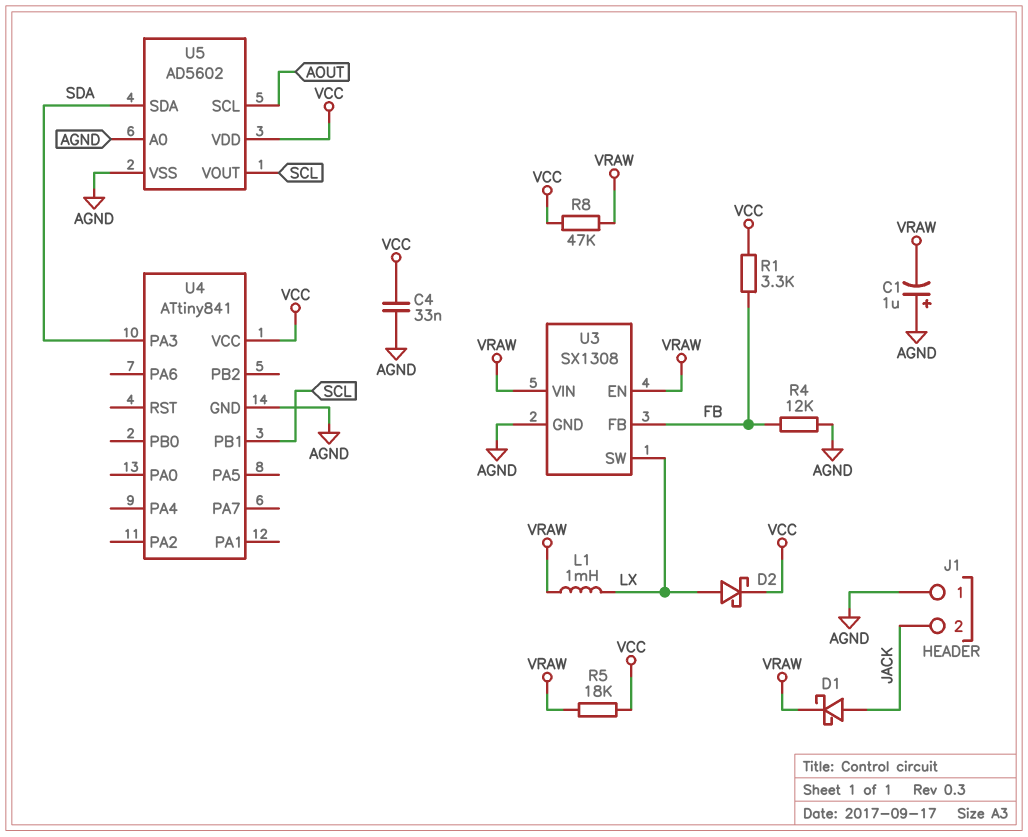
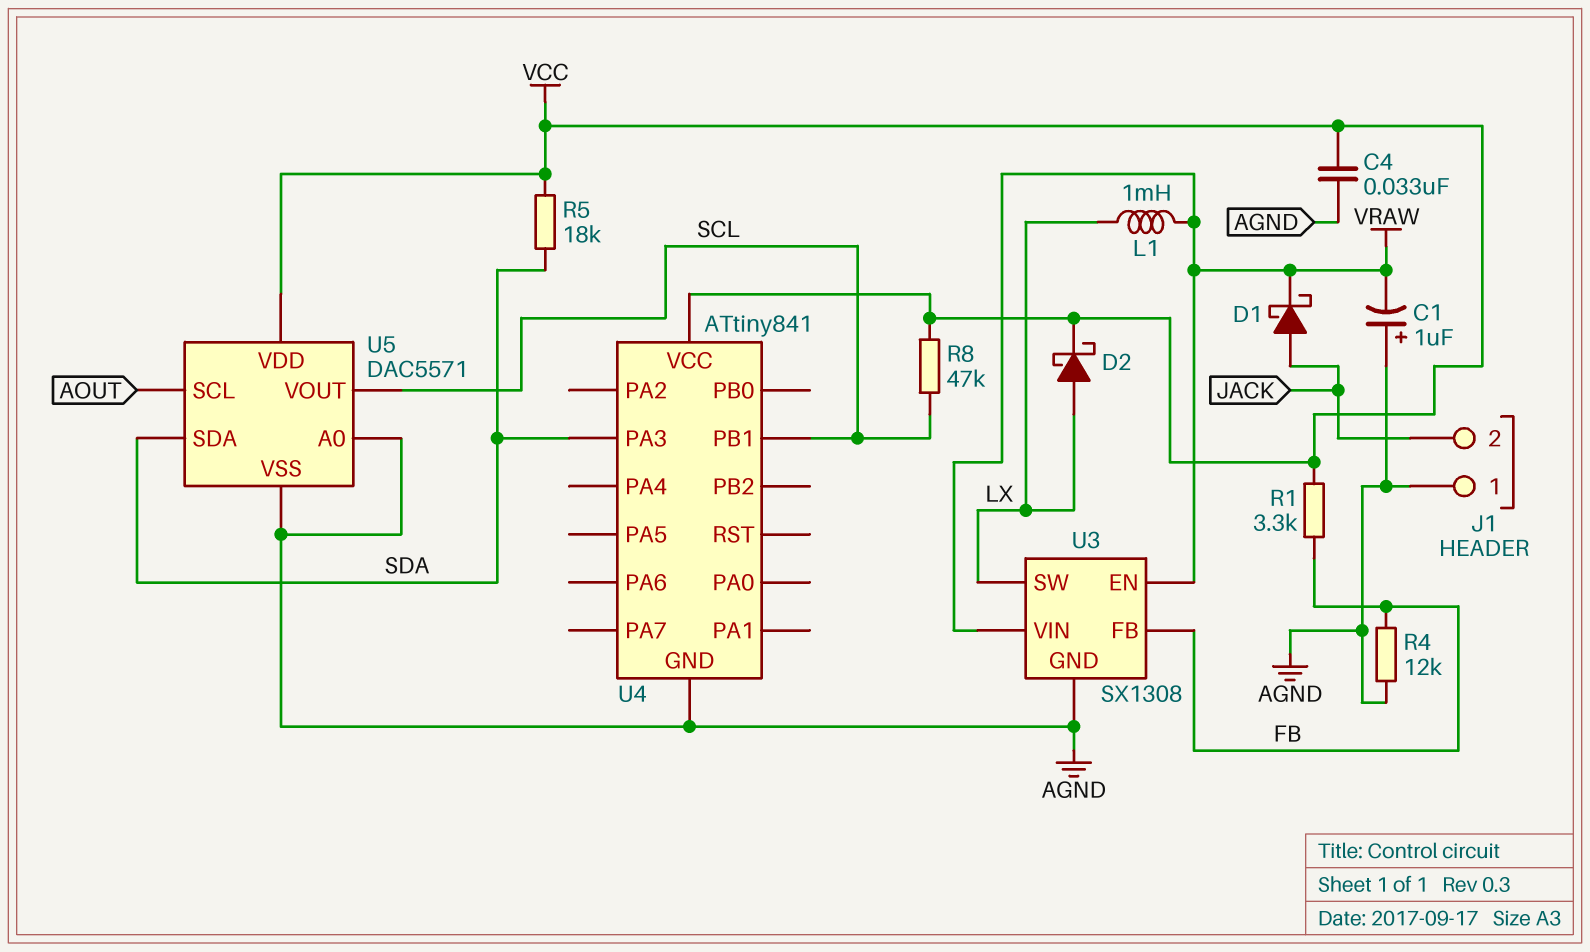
R5: 18k (VCC, VRAW) -> 18k (SDA, VCC)
R8: 47k (VCC, VRAW) -> 47k (SCL, VCC)
U5: AD5602 -> DAC5571

